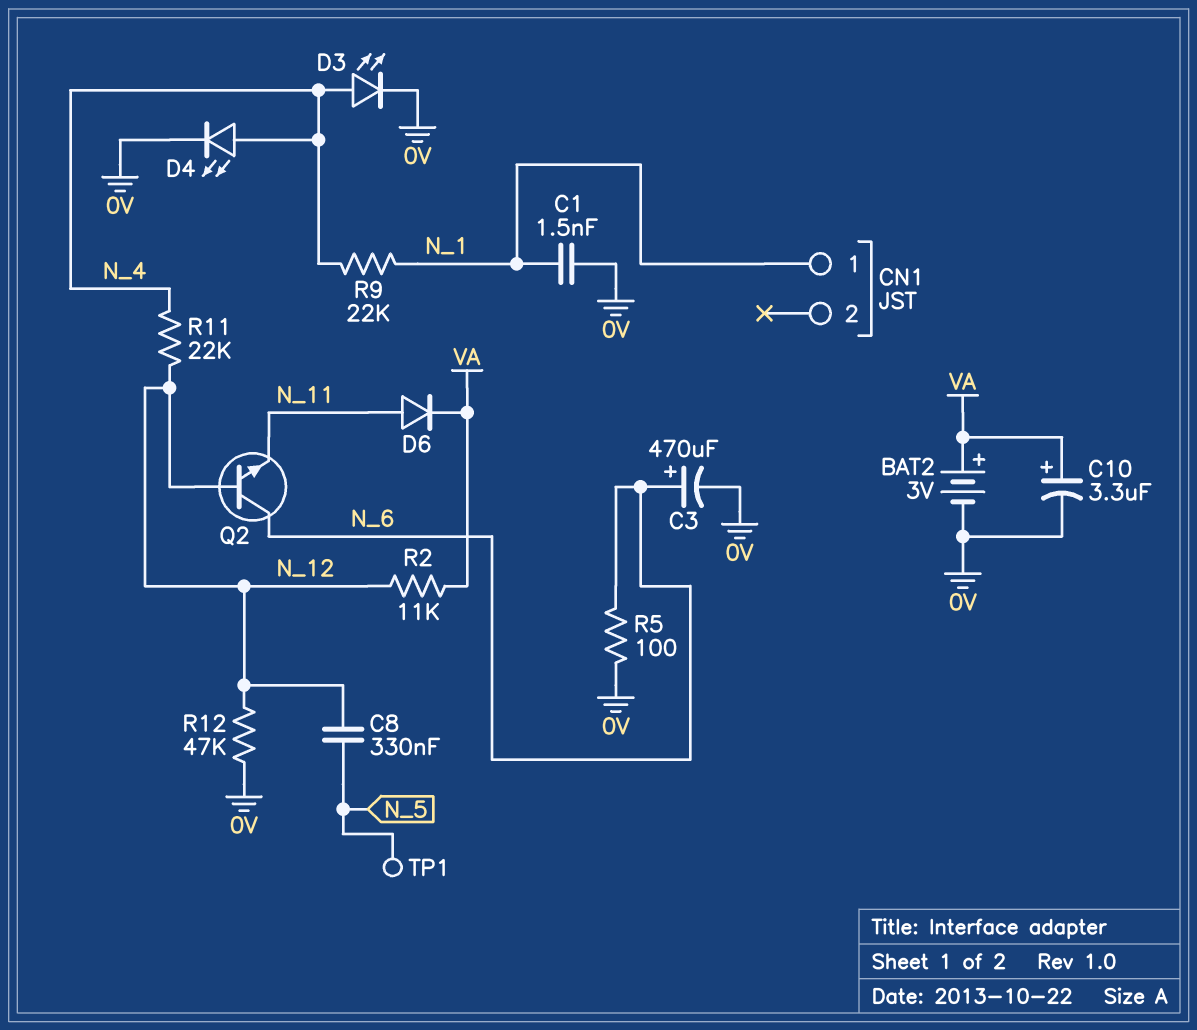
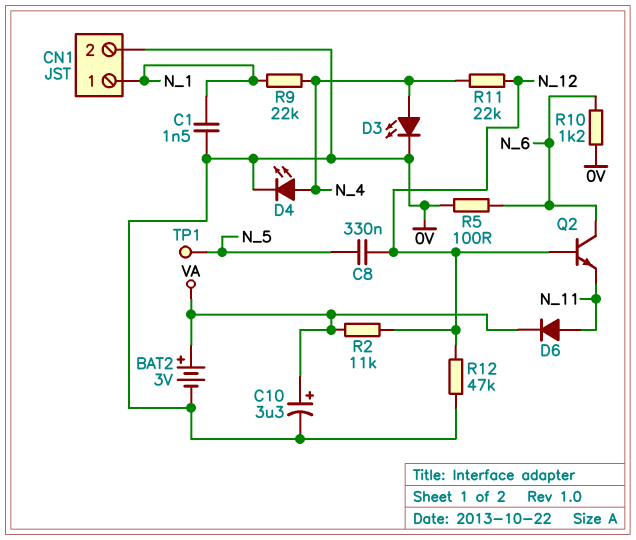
C3: 470uF (plus N_6, minus 0V) -> none
CN1 pin 2: none -> 0V
R10: none -> 1.2k (0V, N_6)

